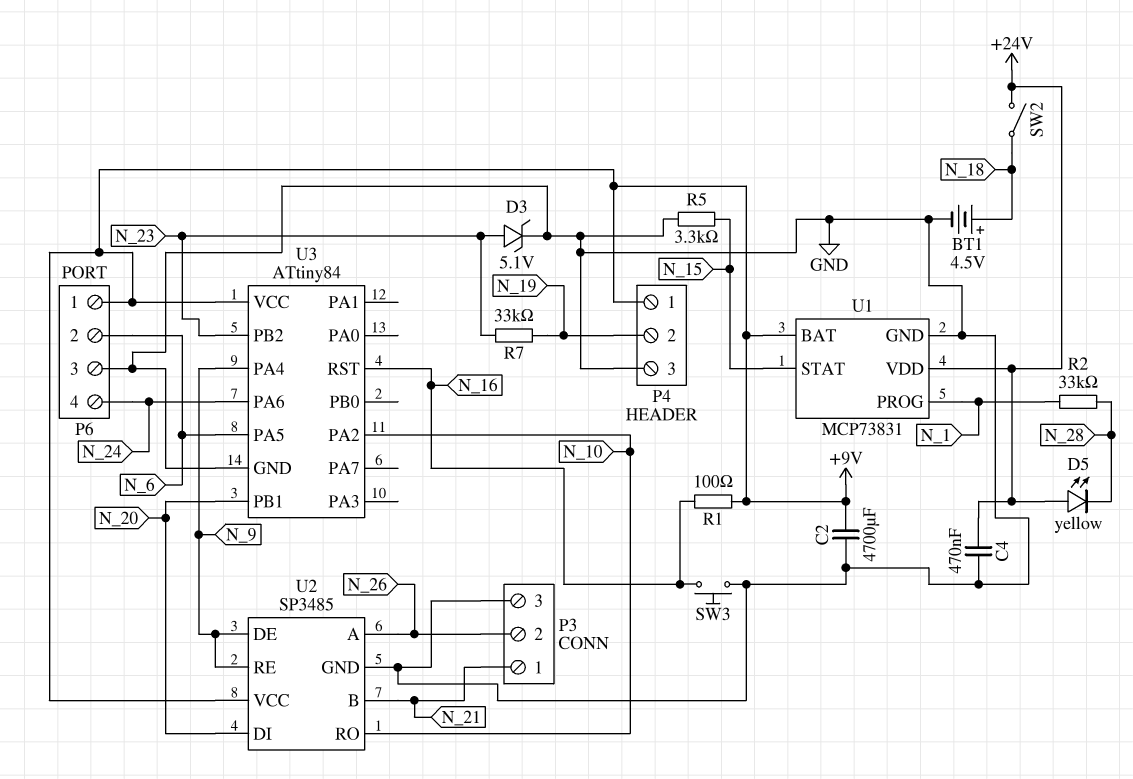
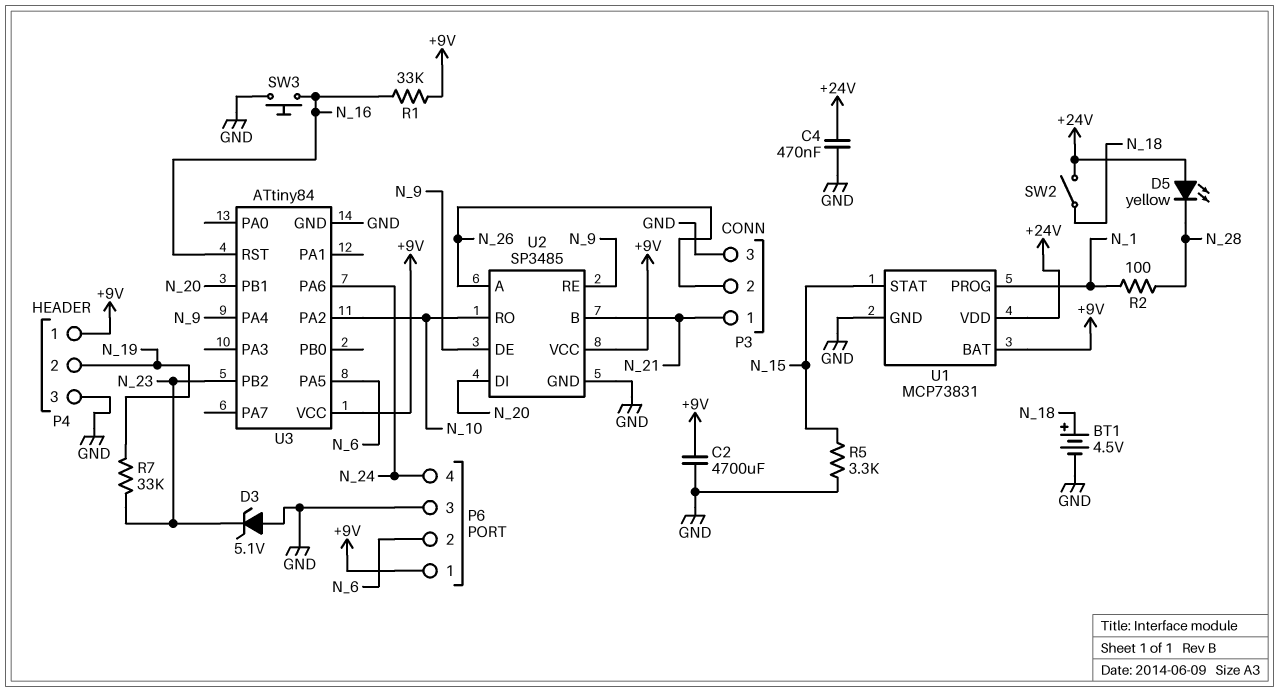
D3: zener 5.1V (A N_23, K GND) -> zener 5.1V (A GND, K N_23)
R1: 100 (+9V, N_16) -> 33k (+9V, N_16)
R2: 33k (N_1, N_28) -> 100 (N_1, N_28)

